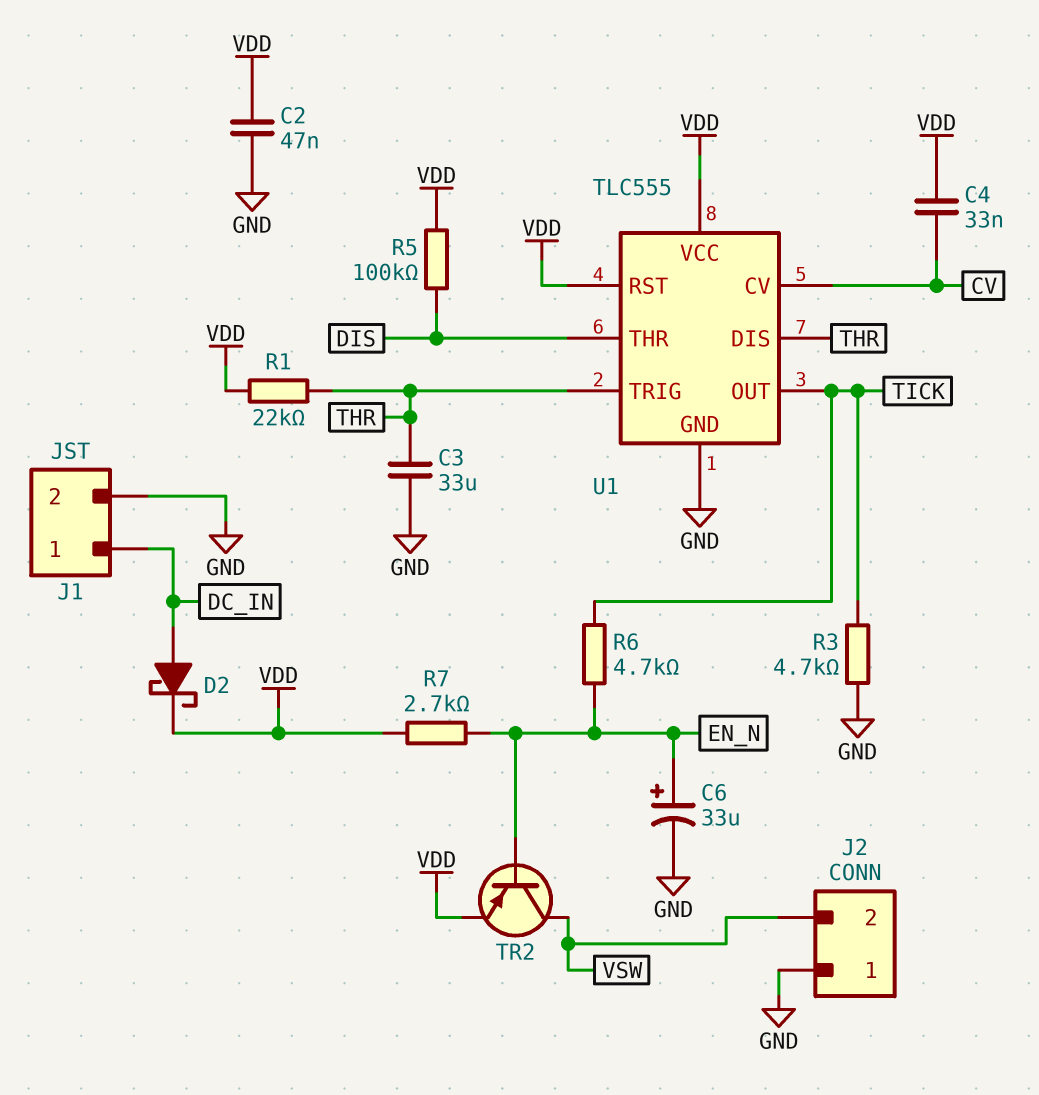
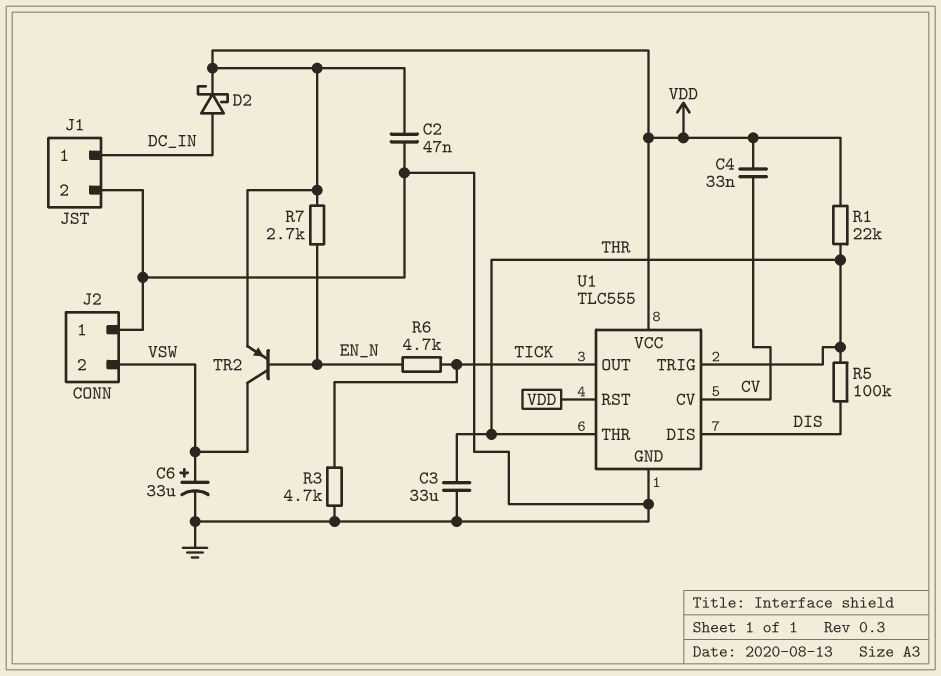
C6: 33uF (plus EN_N, minus GND) -> 33uF (plus VSW, minus GND)
R5: 100k (DIS, VDD) -> 100k (DIS, THR)
U1 pin DIS: THR -> DIS
U1 pin THR: DIS -> THR

